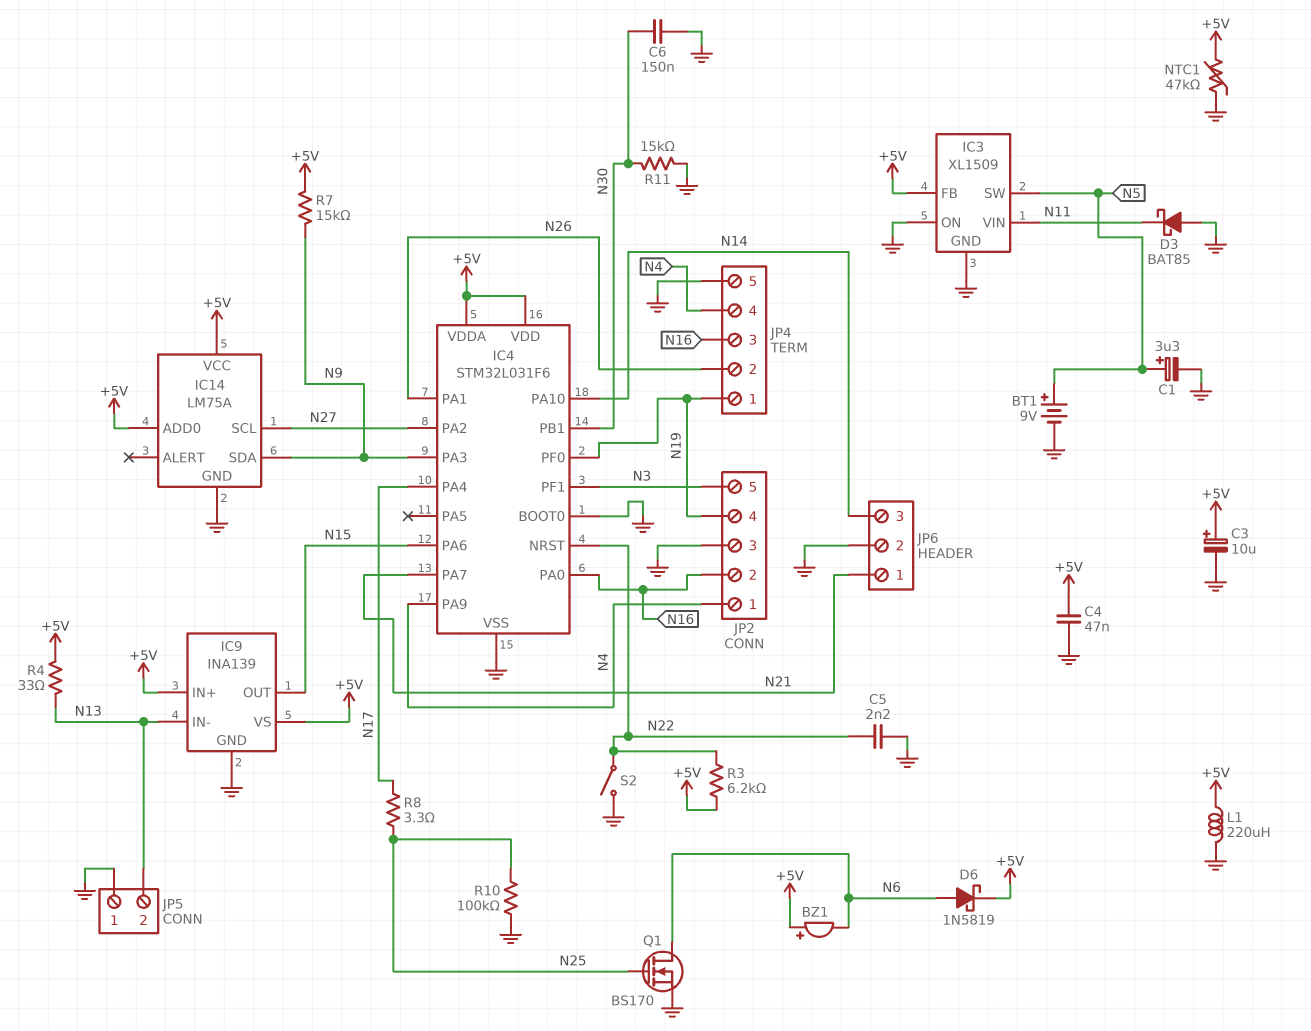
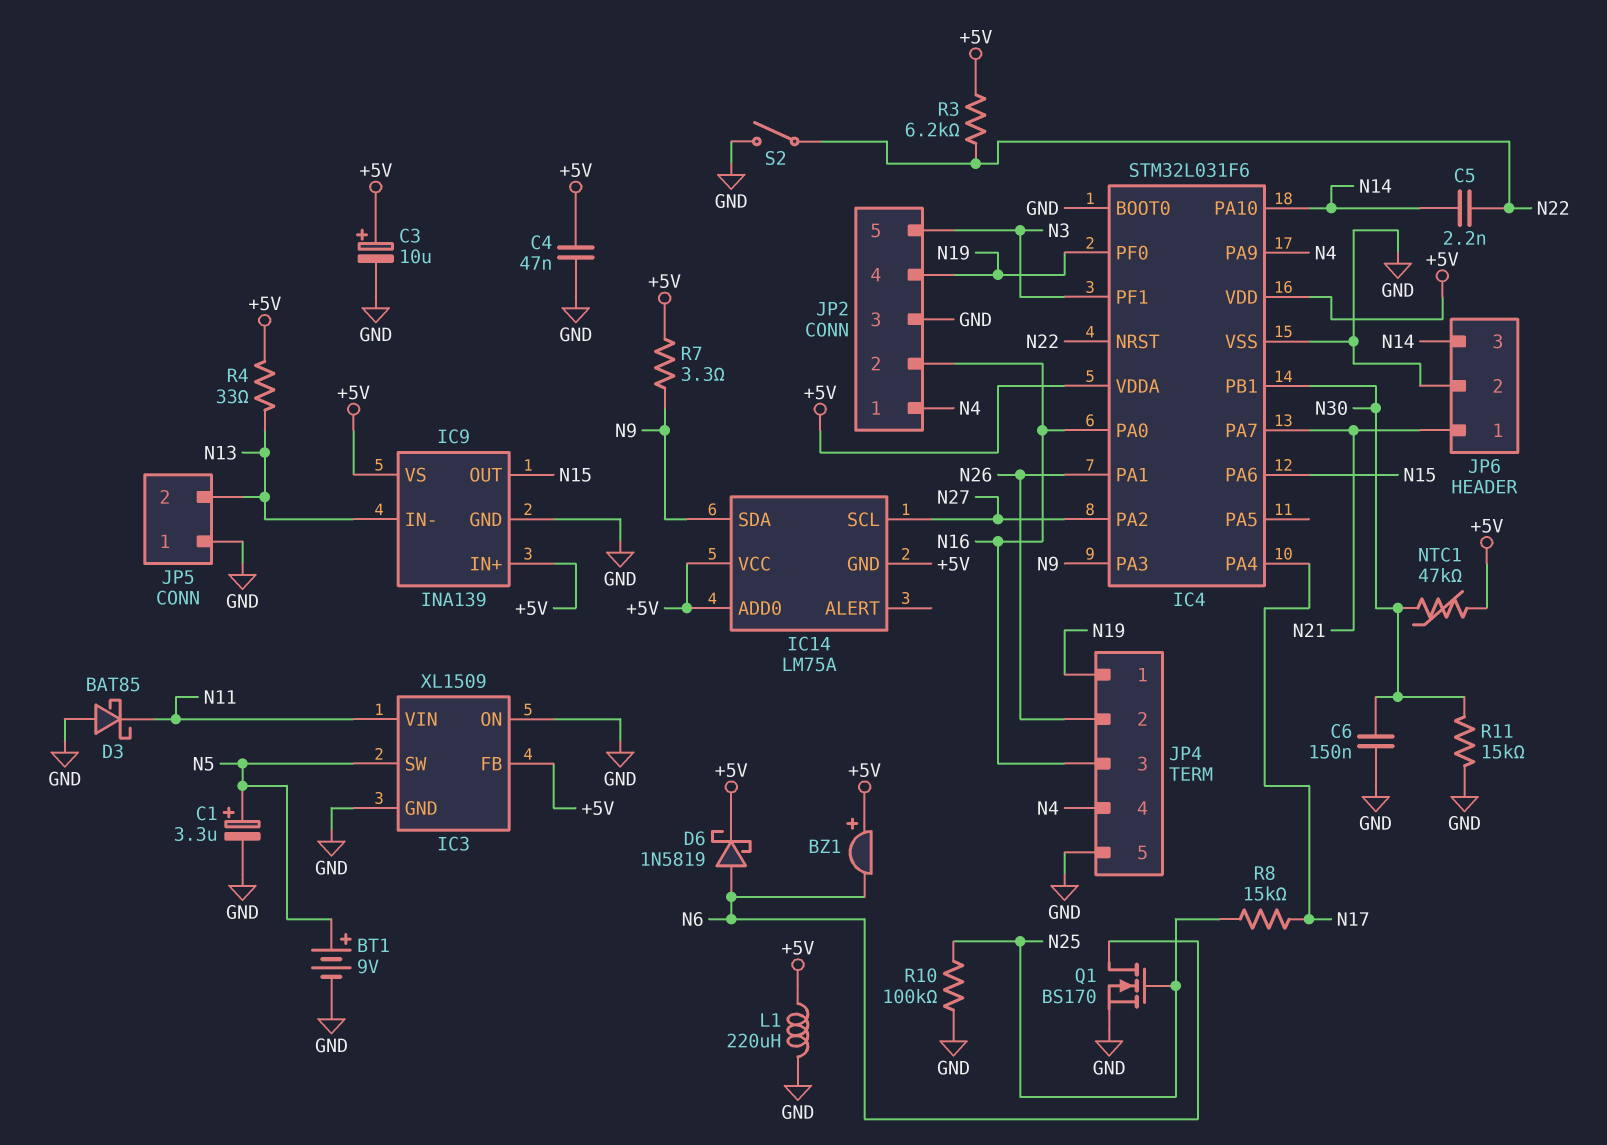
C5: 2.2nF (GND, N22) -> 2.2nF (N14, N22)
IC14 pin GND: GND -> +5V
NTC1: 47k (+5V, GND) -> 47k (+5V, N30)
R7: 15k (+5V, N9) -> 3.3 (+5V, N9)
R8: 3.3 (N17, N25) -> 15k (N17, N25)

